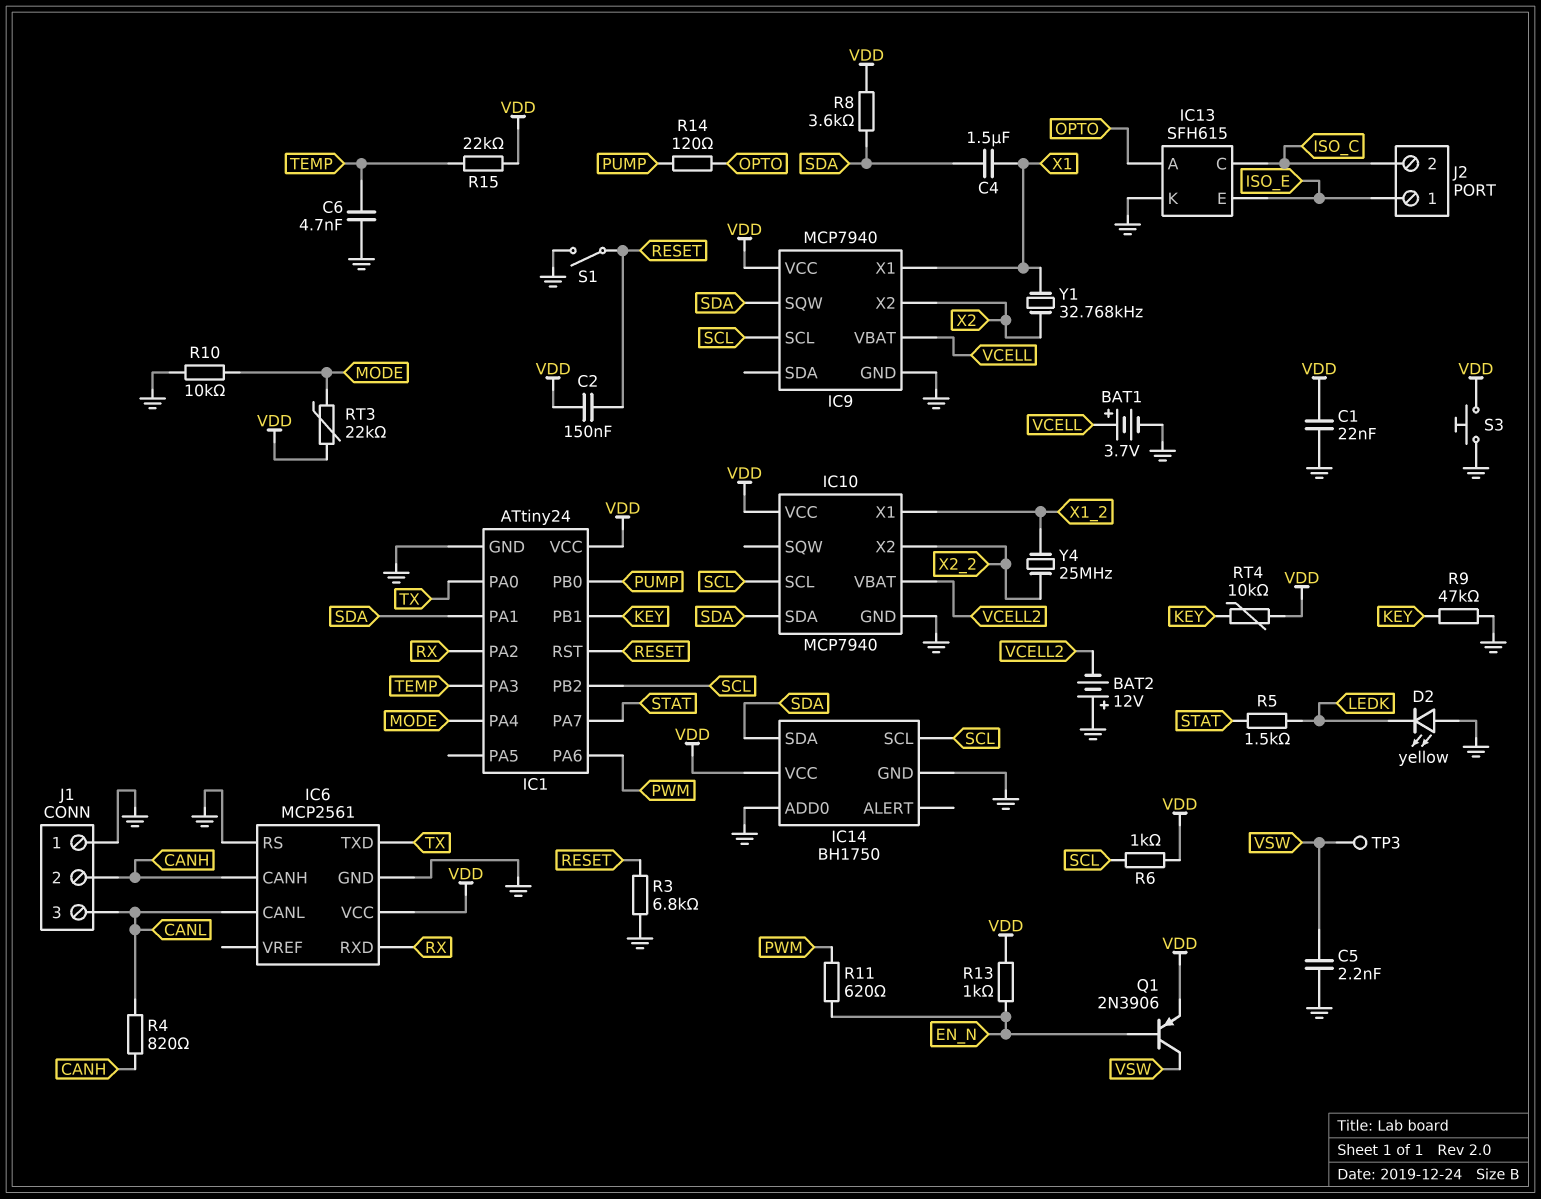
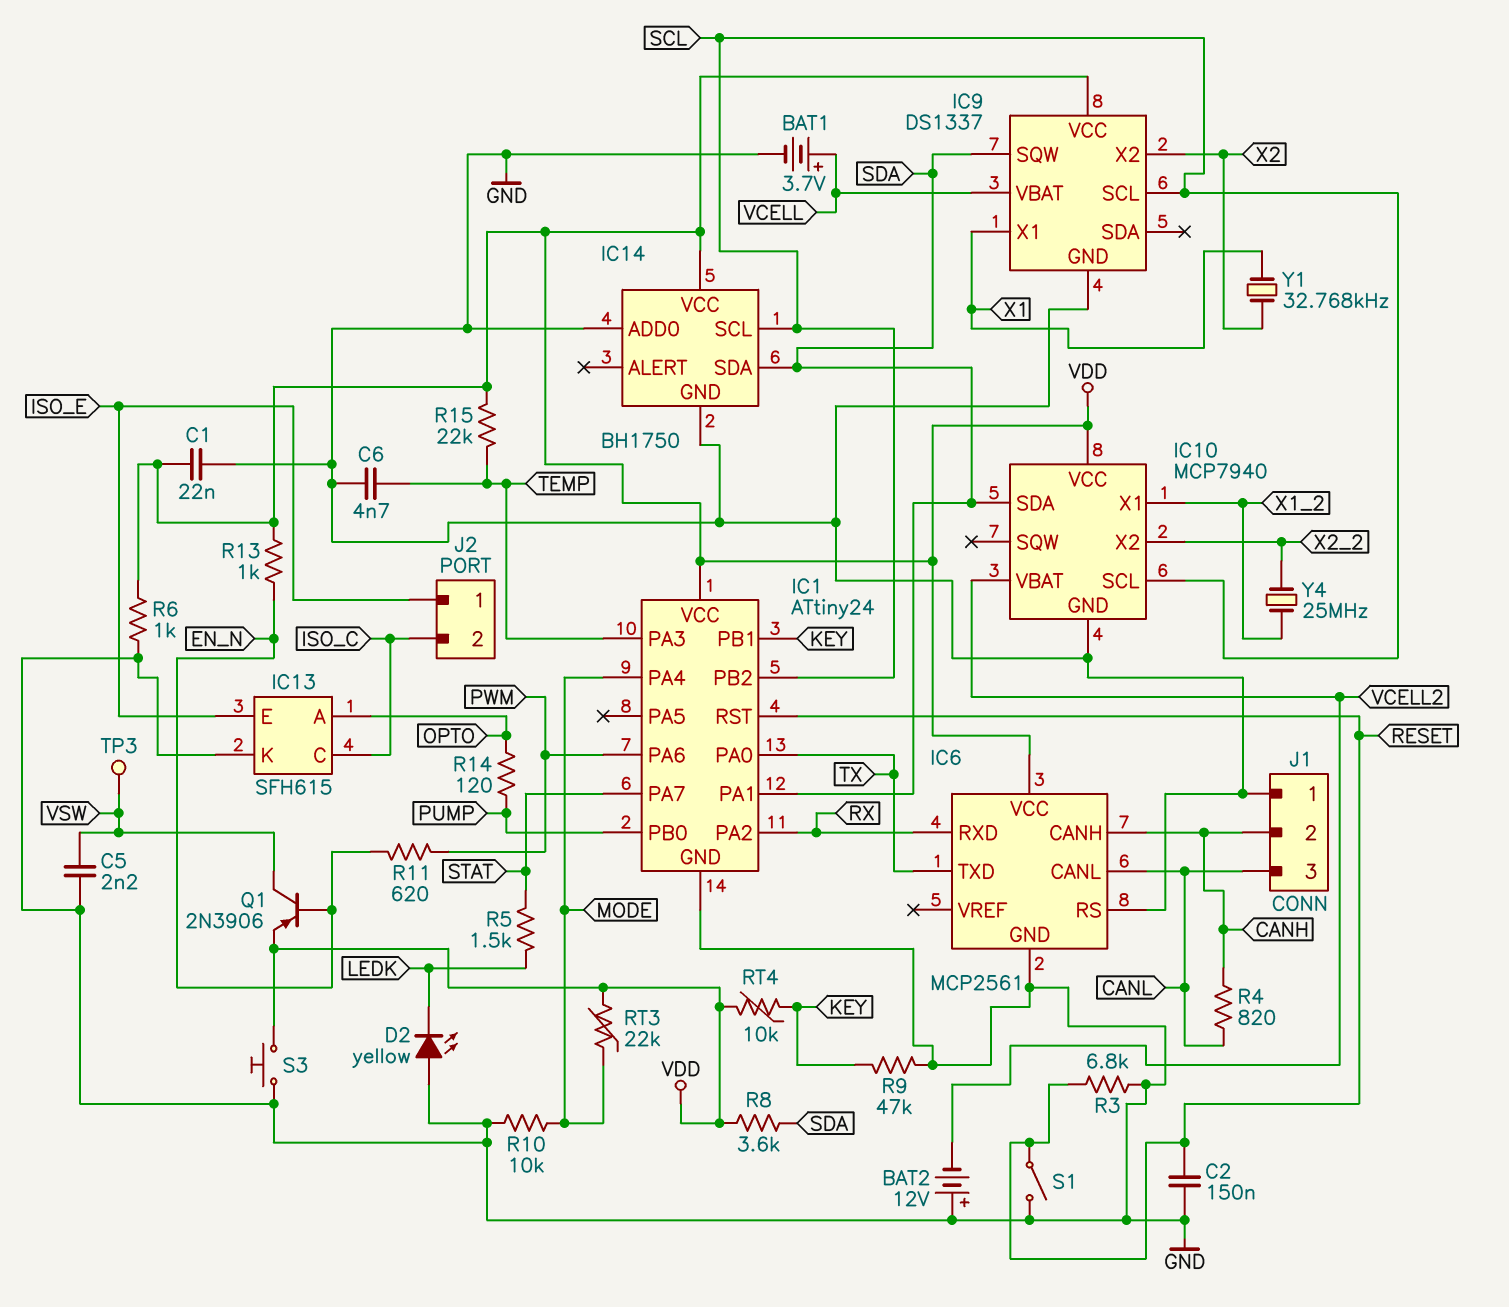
C2: 150nF (RESET, VDD) -> 150nF (GND, RESET)
C4: 1.5uF (SDA, X1) -> none
IC9: MCP7940 -> DS1337
R6: 1k (SCL, VDD) -> 1k (GND, VDD)

